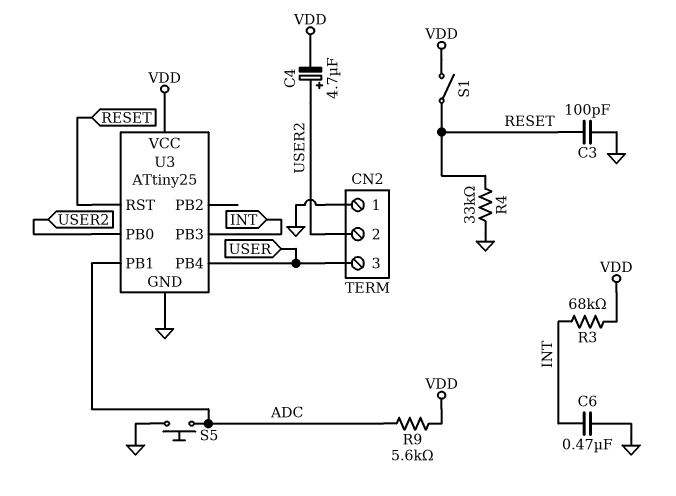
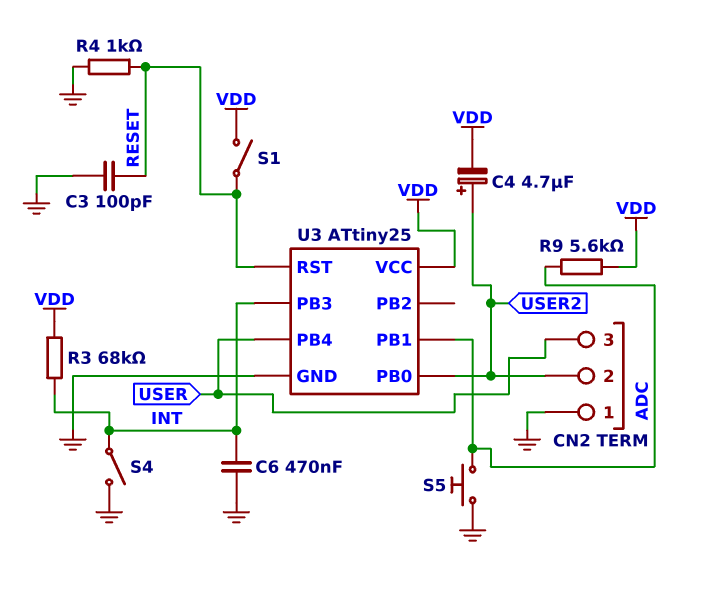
R4: 33k (GND, RESET) -> 1k (GND, RESET)
S4: none -> switch (GND, INT)

